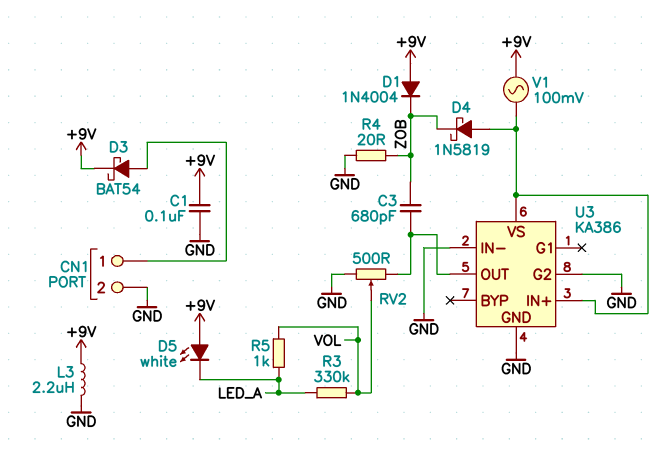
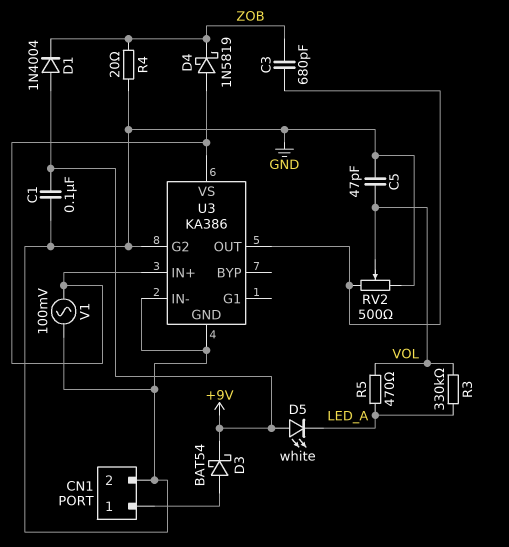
C5: none -> 47pF (GND, VOL)
L3: 2.2uH (+9V, GND) -> none
R5: 1k (LED_A, VOL) -> 470 (LED_A, VOL)
V1: AC 100mV (+9V, U3/IN+) -> AC 100mV (GND, U3/IN+)

